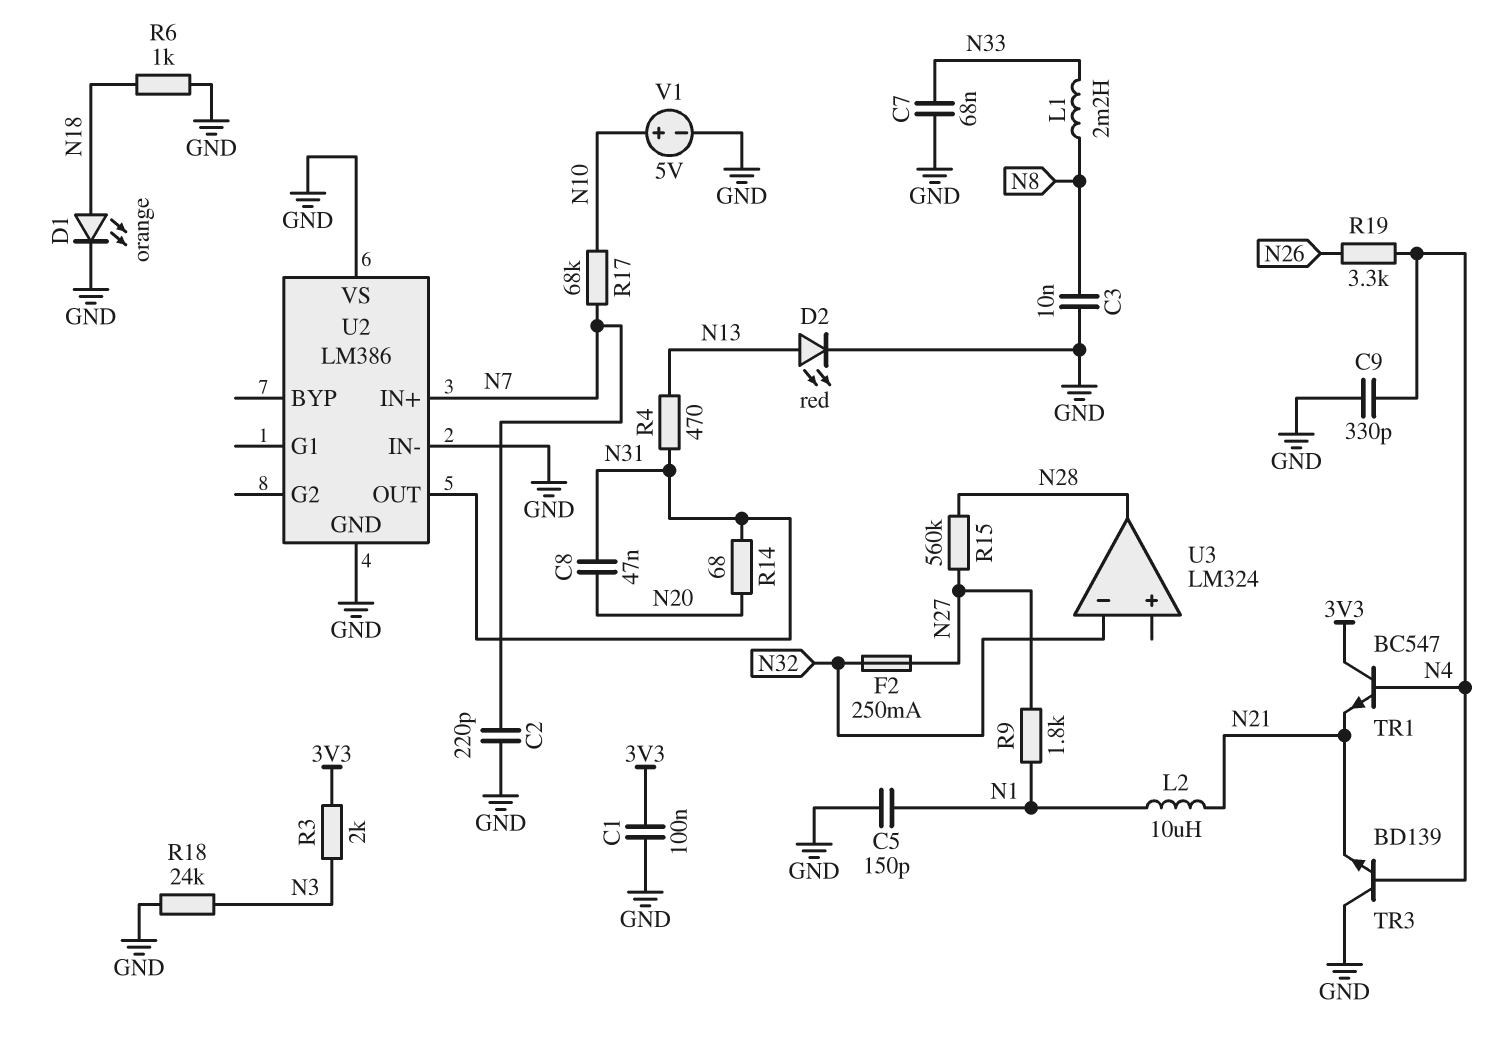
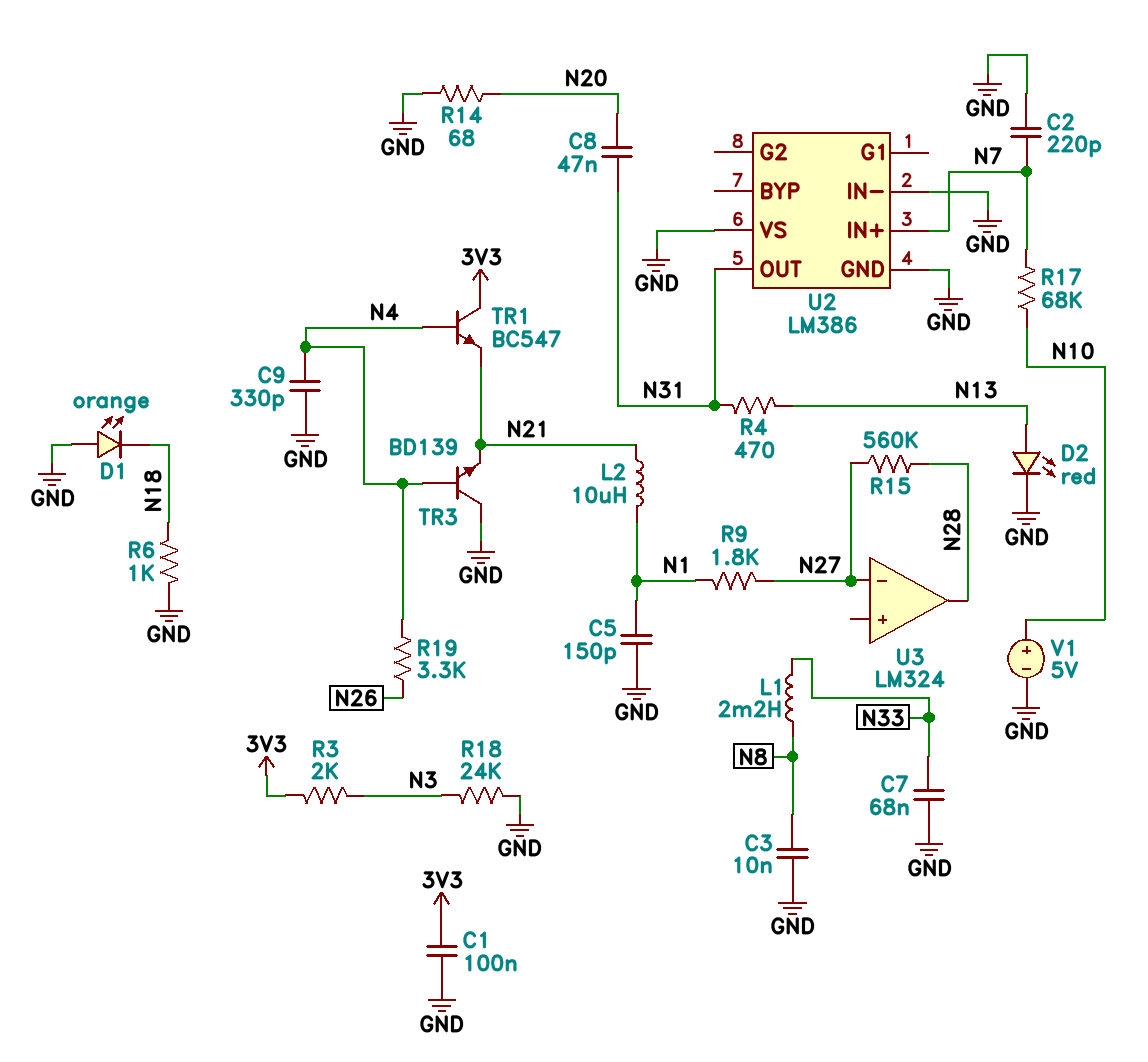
D1: LED orange (A N18, K GND) -> LED orange (A GND, K N18)
F2: 250mA (N27, N32) -> none
R14: 68 (N20, N31) -> 68 (GND, N20)
U3 pin in-: N32 -> N27

